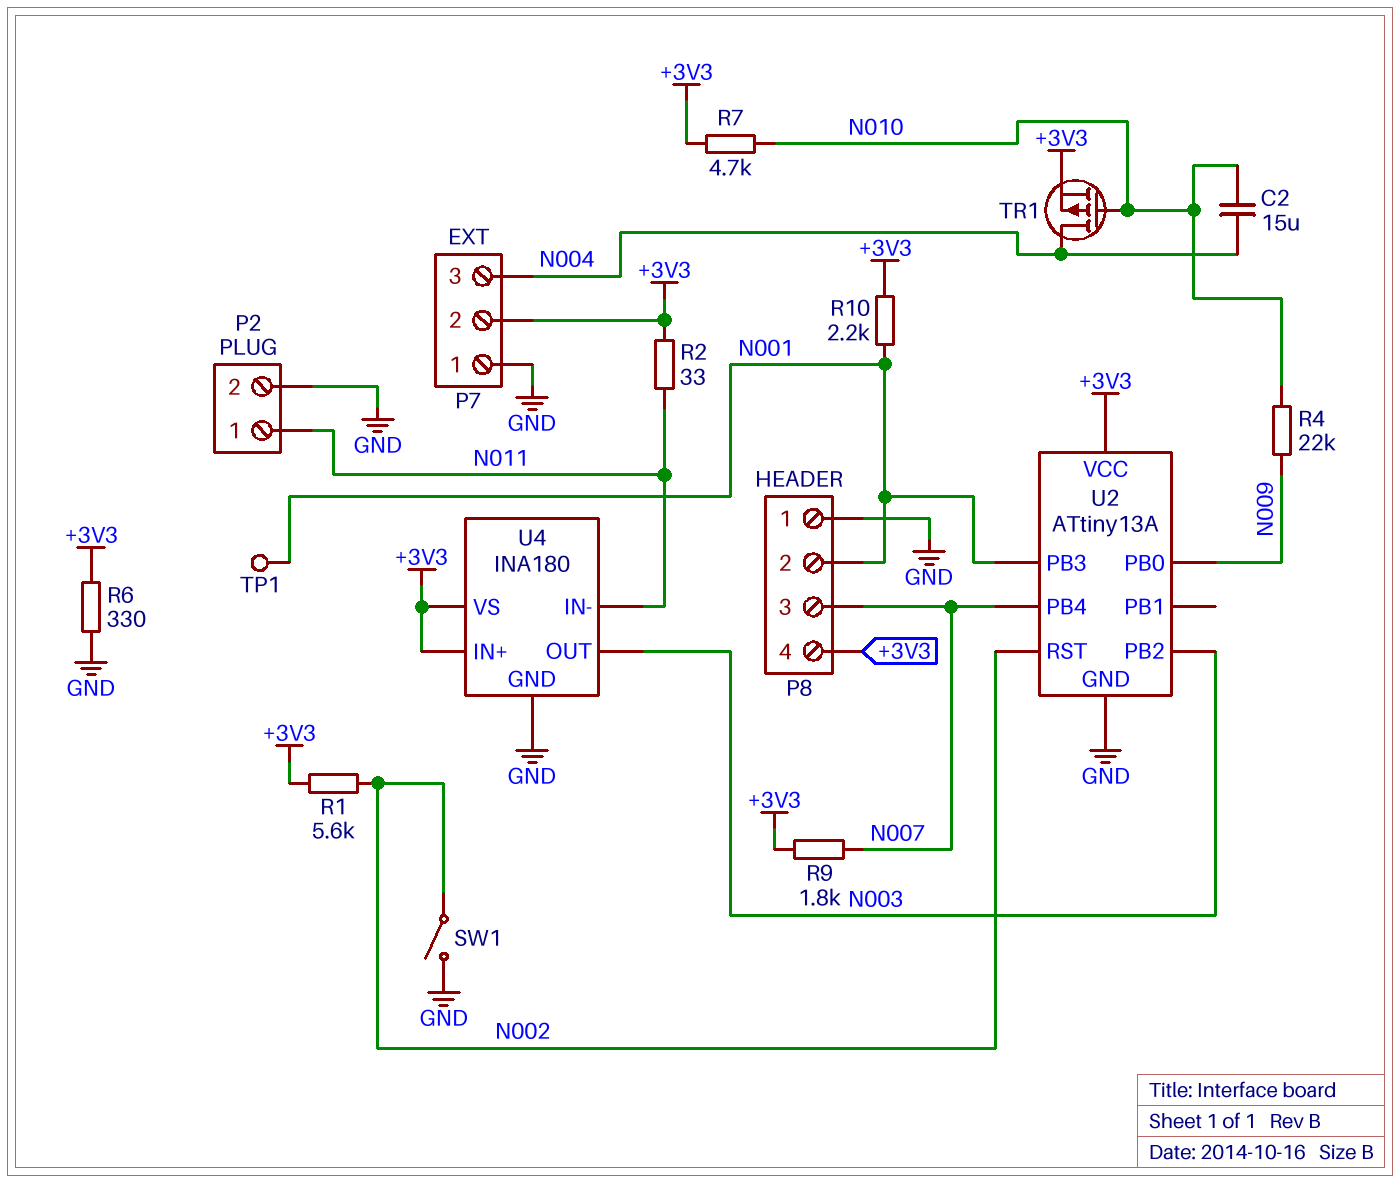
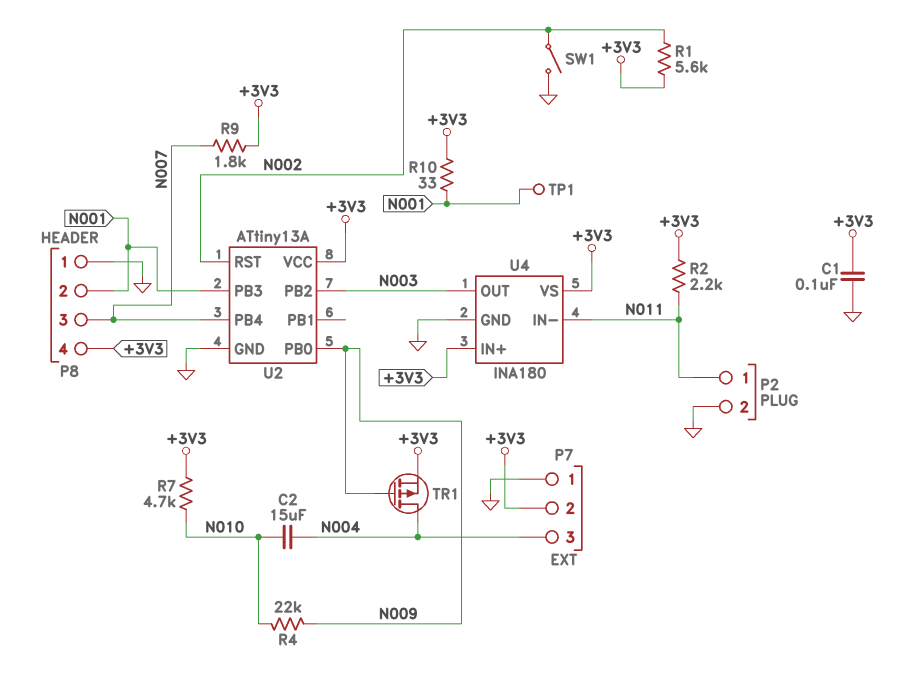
C1: none -> 100nF (+3V3, GND)
R2: 33 (+3V3, N011) -> 2.2k (+3V3, N011)
R6: 330 (+3V3, GND) -> none
R10: 2.2k (+3V3, N001) -> 33 (+3V3, N001)
TR1: PMOS (G N010, D N004, S +3V3) -> PMOS (G N009, D N004, S +3V3)

